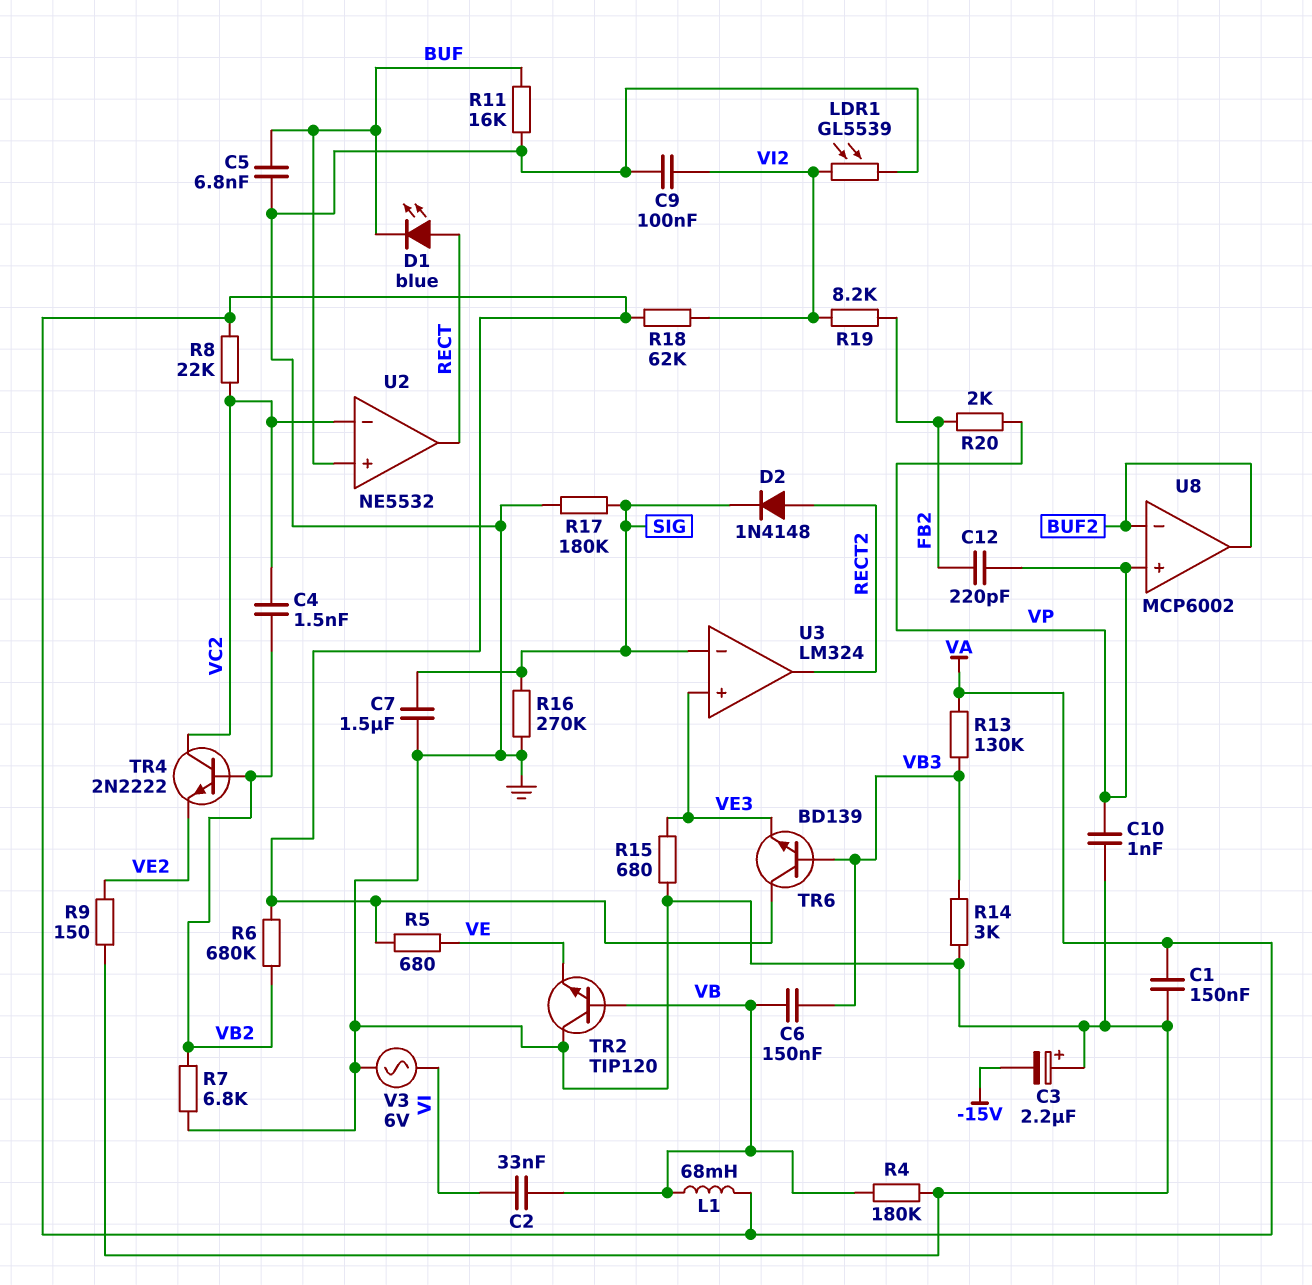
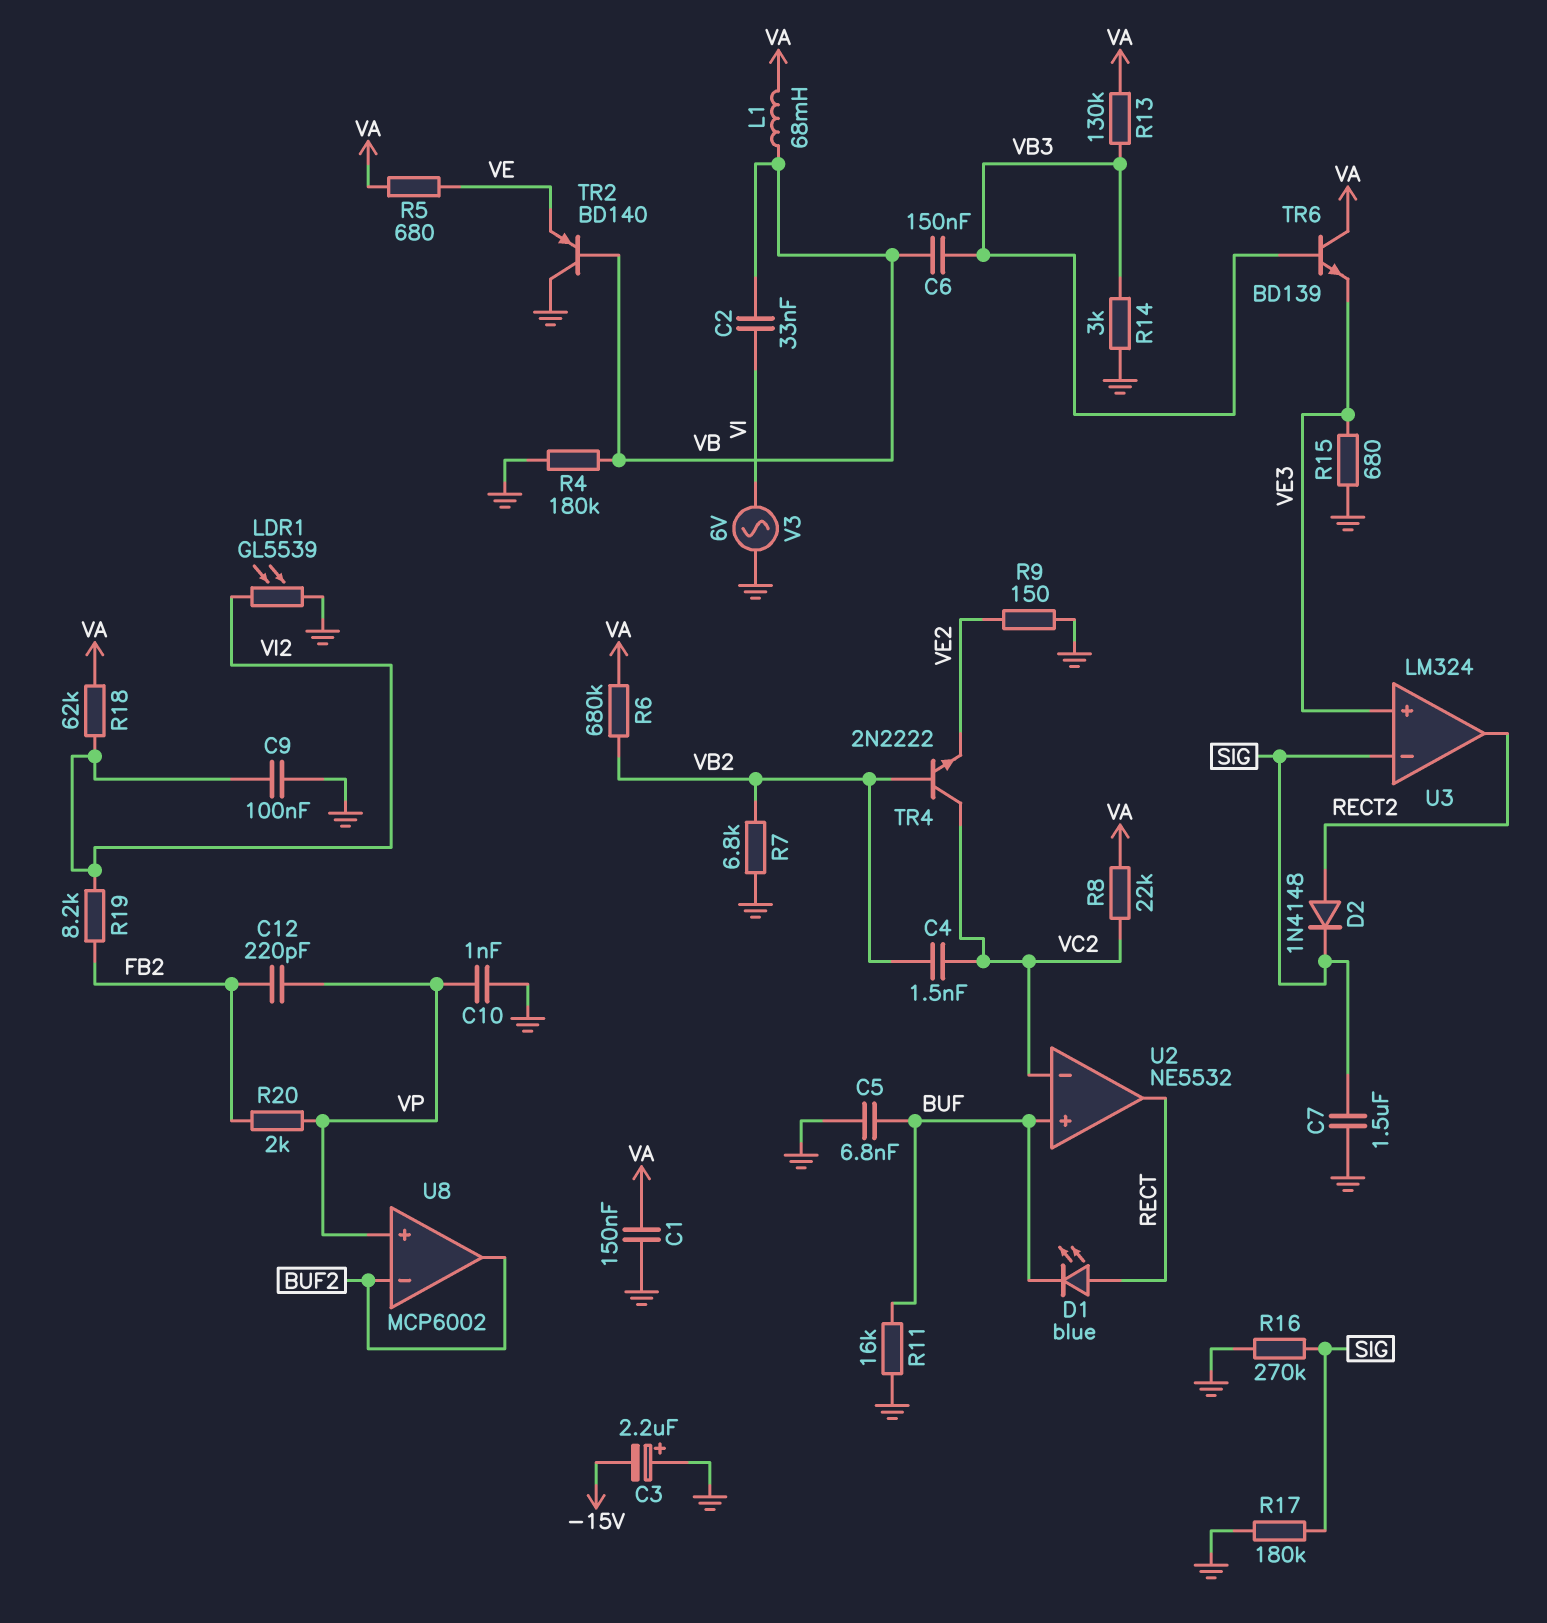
TR2: NPN TIP120 (B VB, C GND, E VE) -> PNP BD140 (B VB, C GND, E VE)

